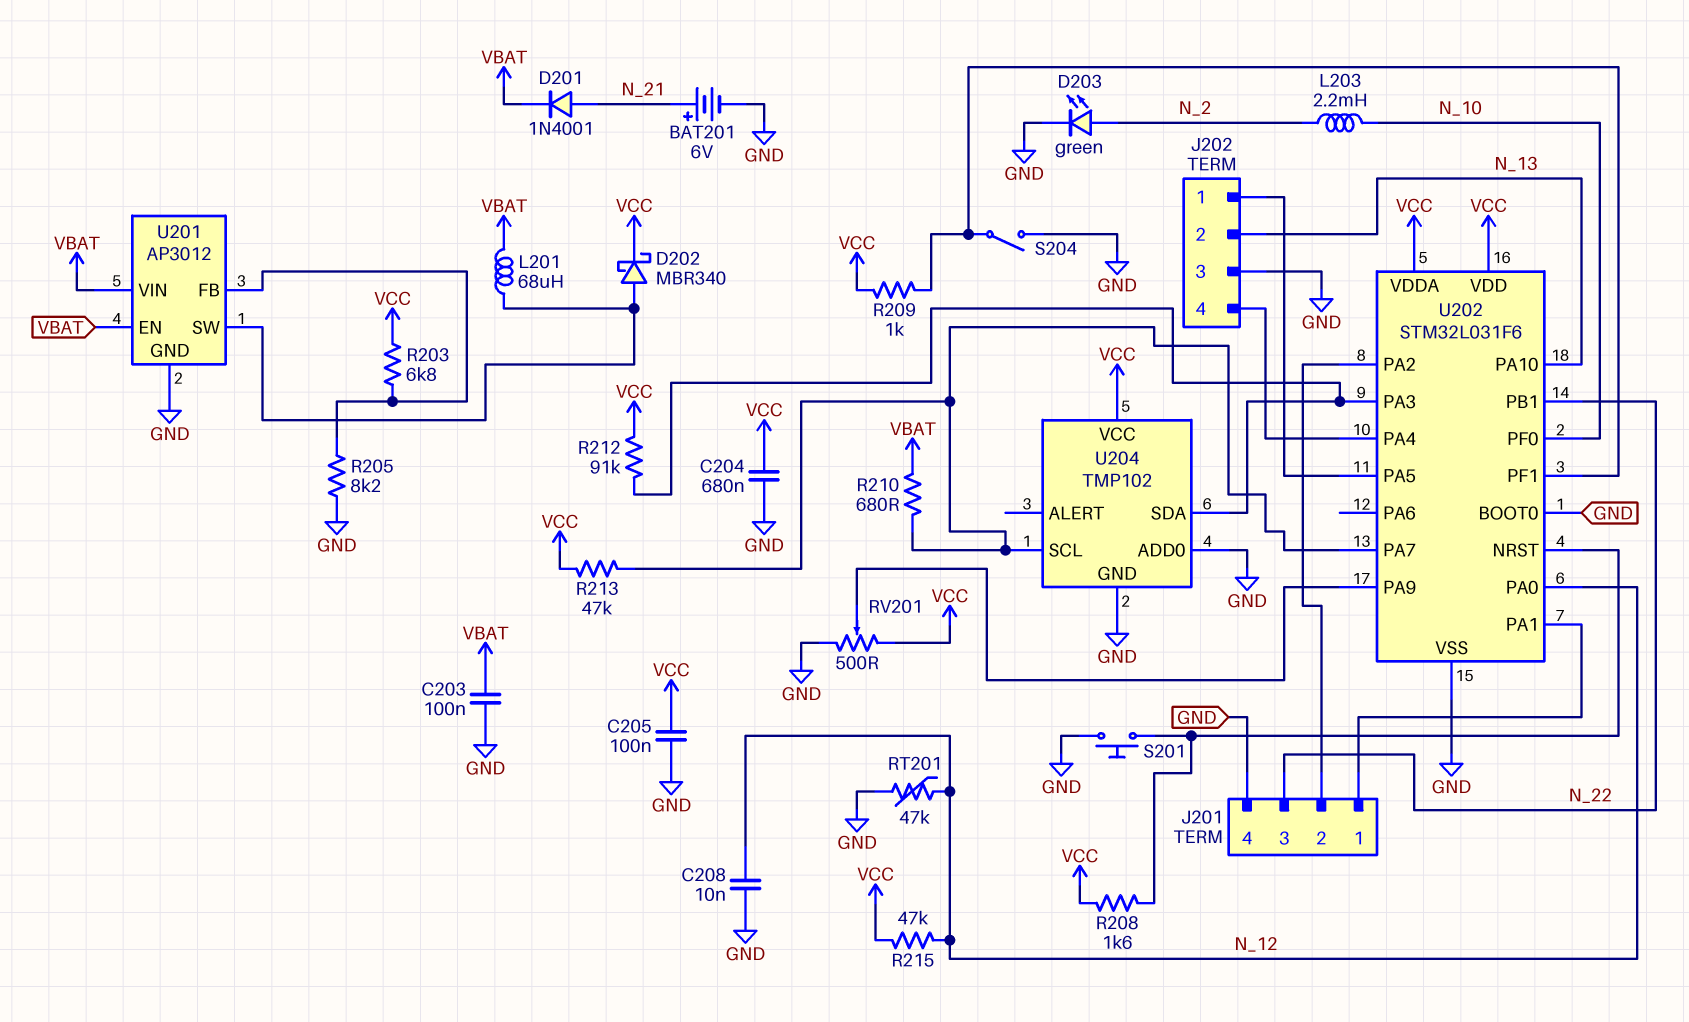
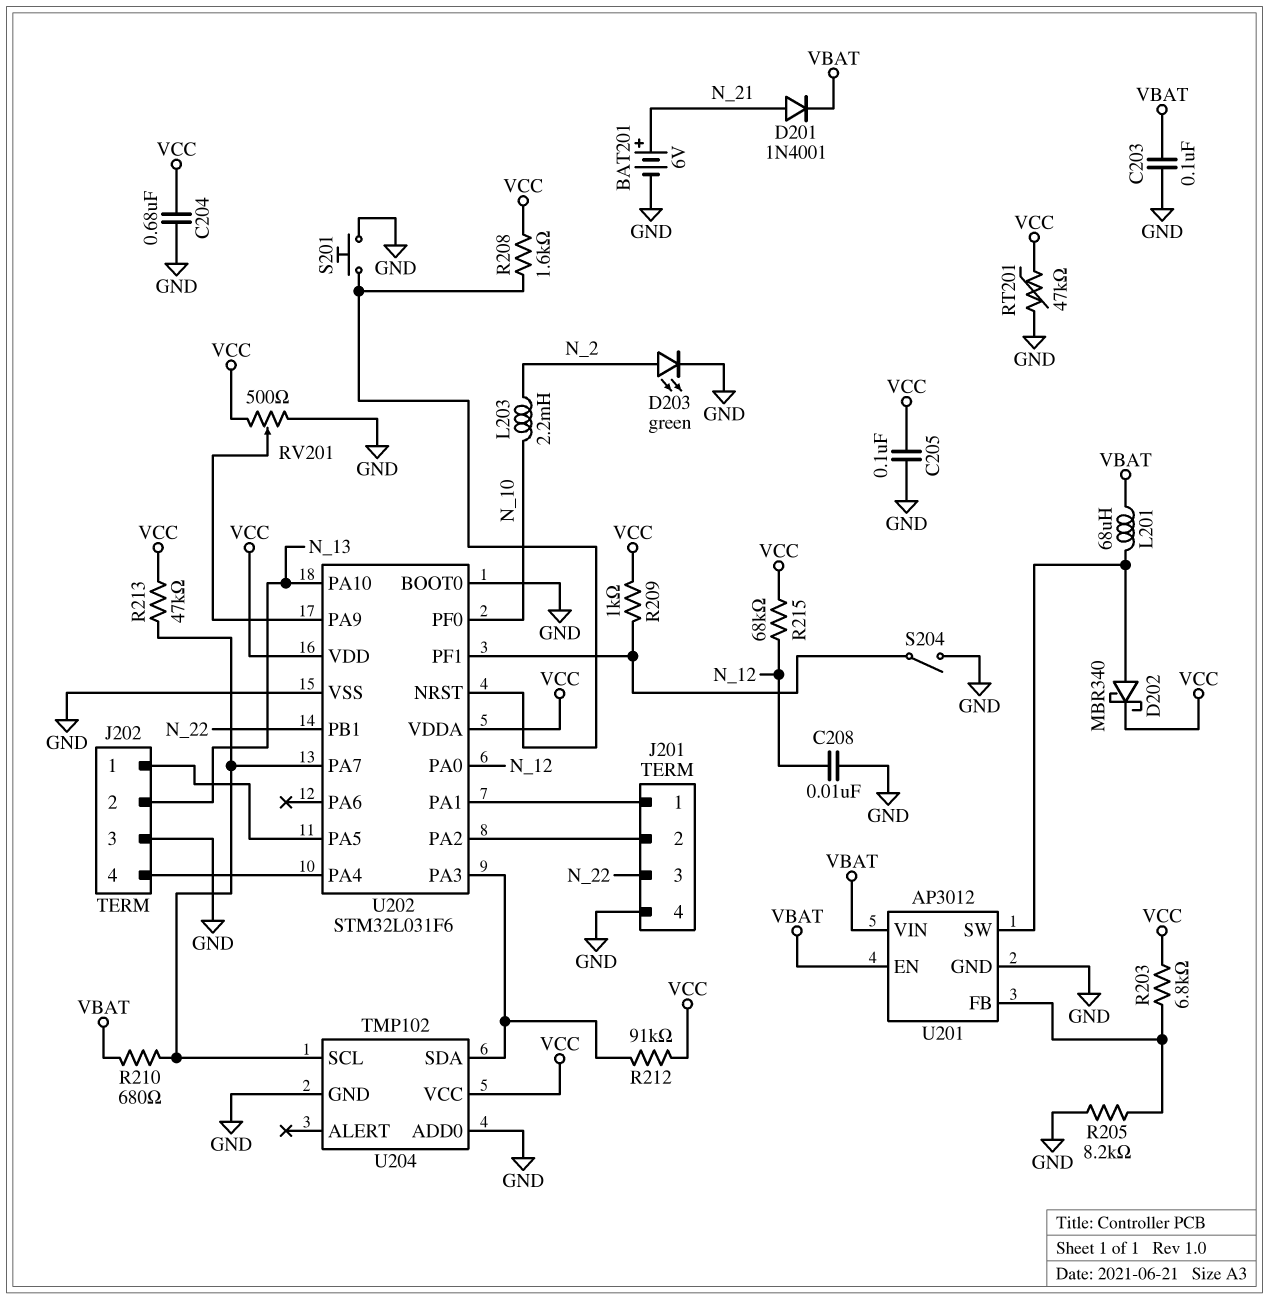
R215: 47k (N_12, VCC) -> 68k (N_12, VCC)
RT201: 47k (GND, N_12) -> 47k (GND, VCC)

